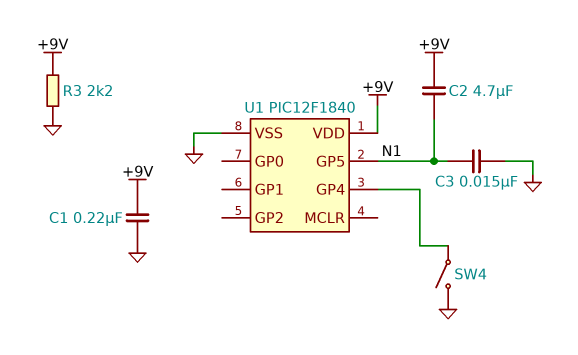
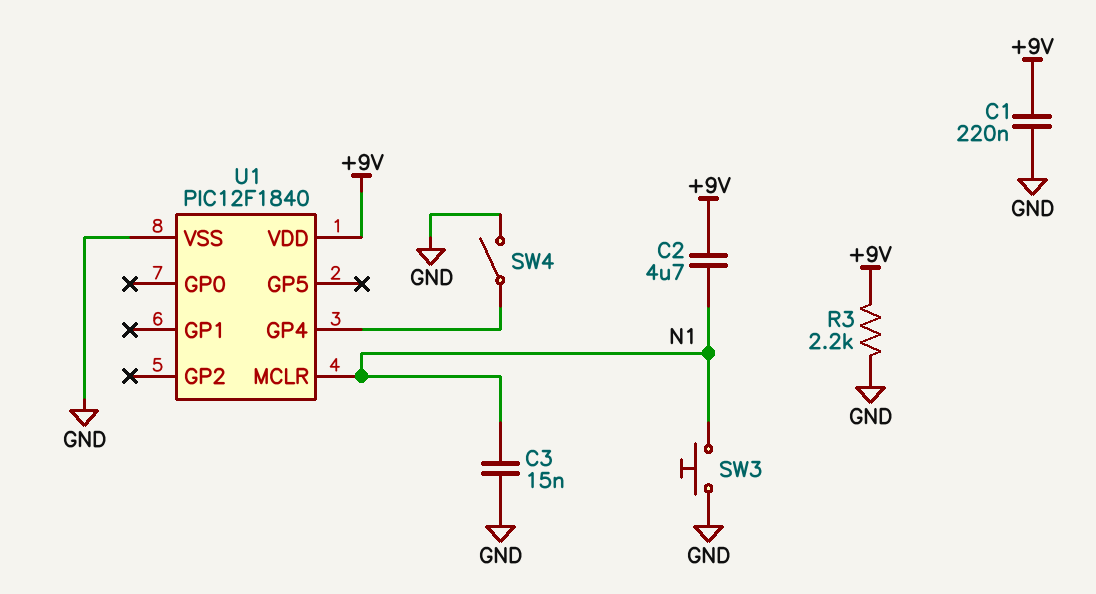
SW3: none -> button (GND, N1)
U1 pin GP5: N1 -> none
U1 pin MCLR: none -> N1

